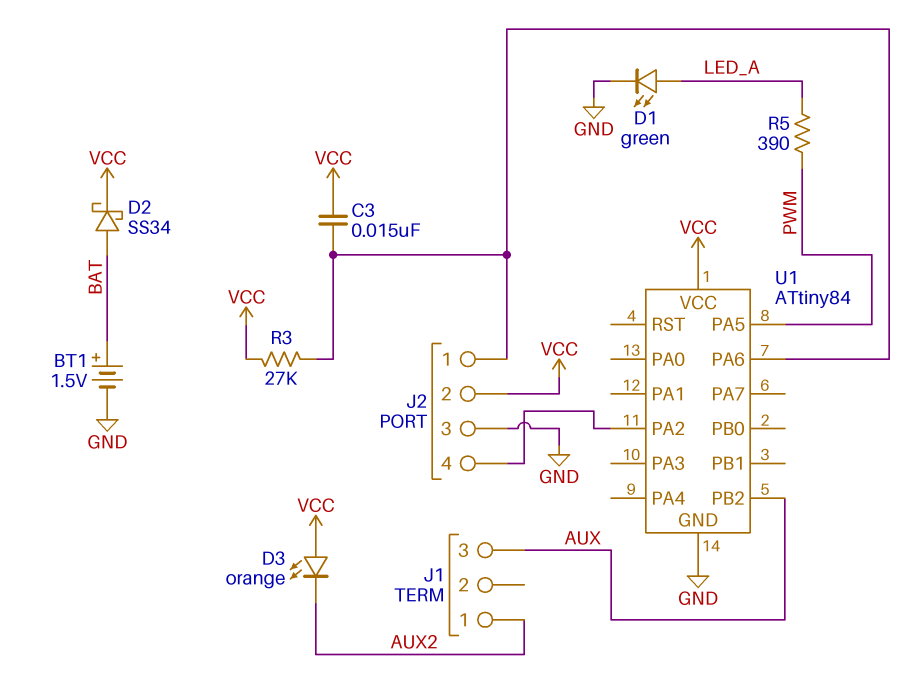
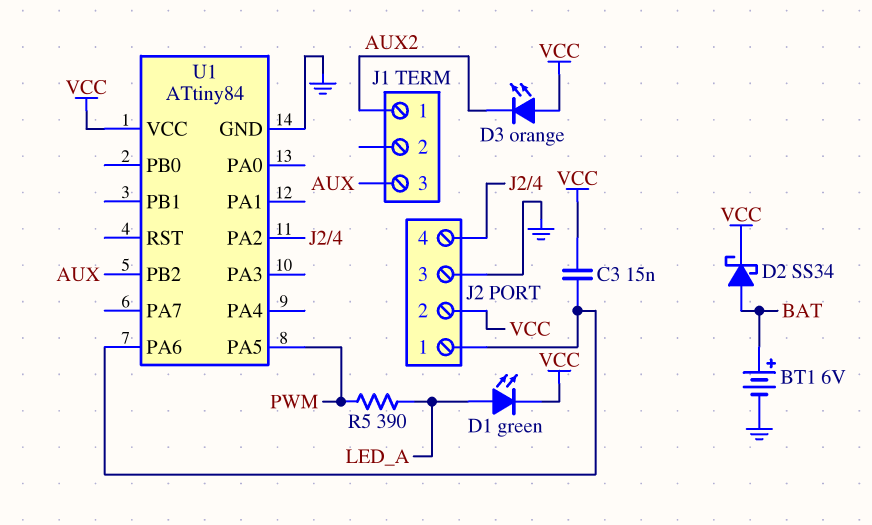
BT1: 1.5V (plus BAT, minus GND) -> 6V (plus BAT, minus GND)
D1: LED green (A LED_A, K GND) -> LED green (A LED_A, K VCC)
R3: 27k (J2/1, VCC) -> none

